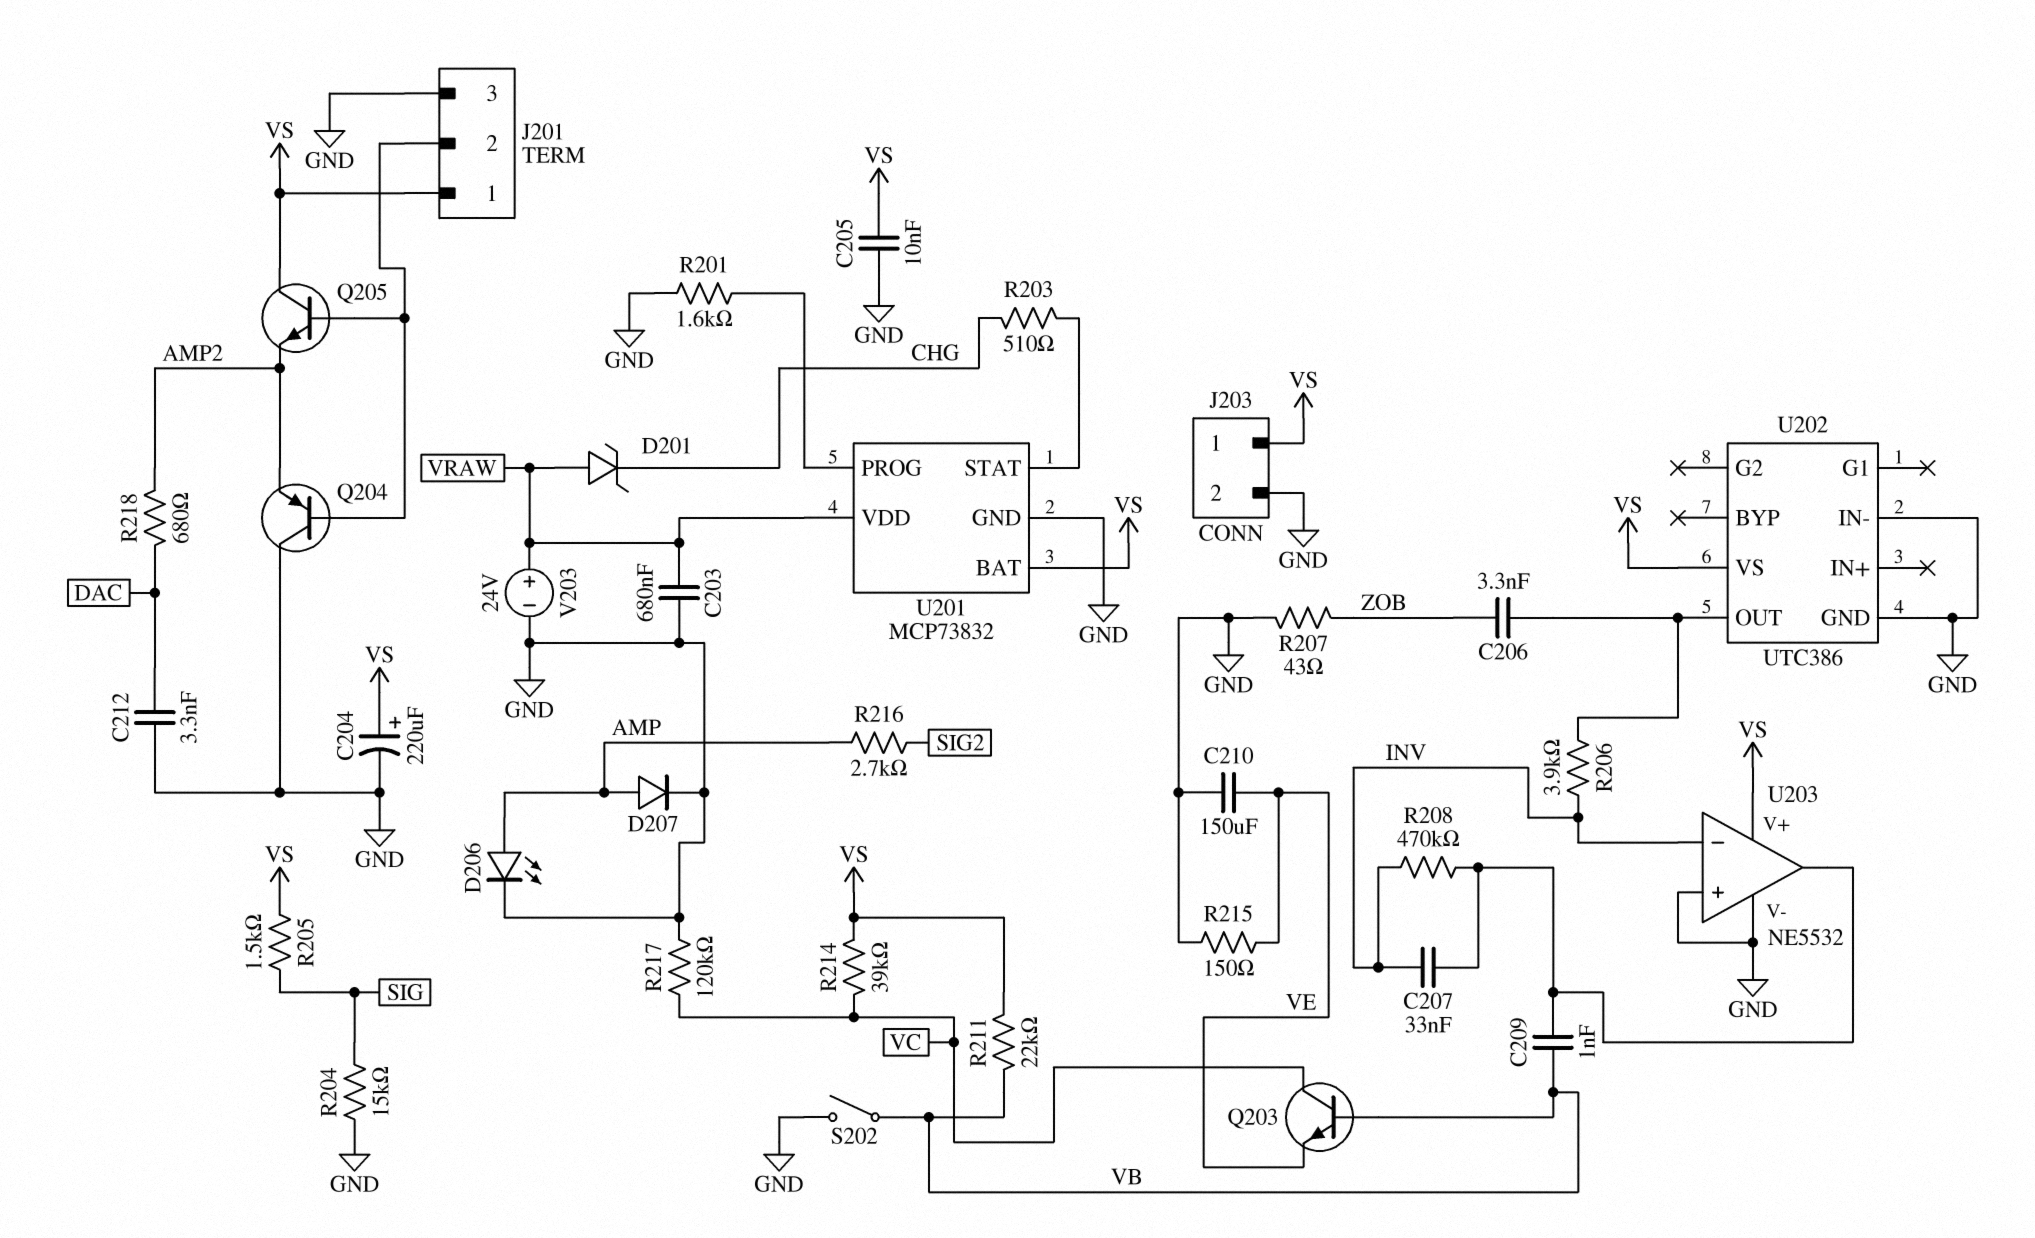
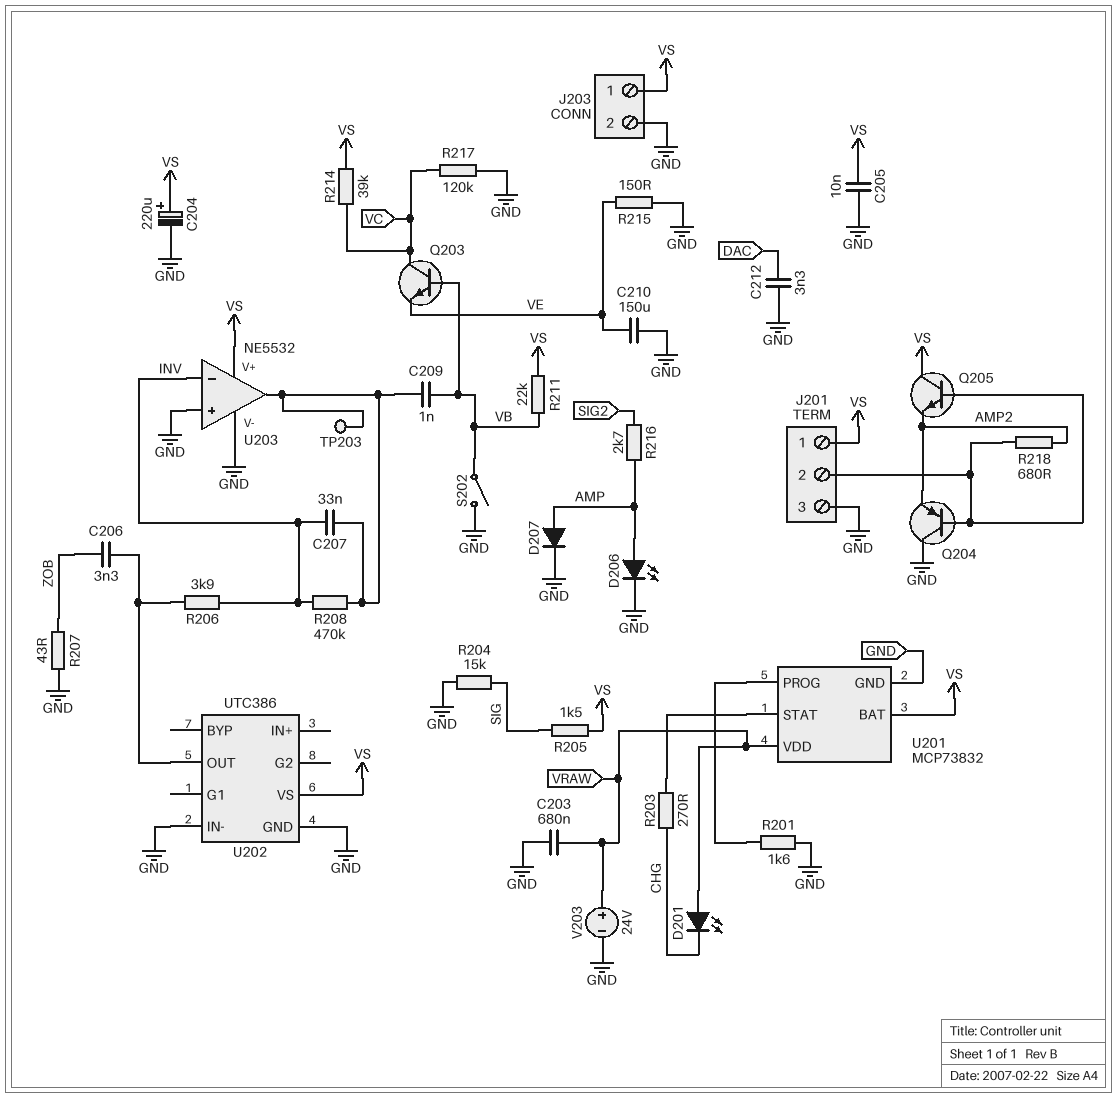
D201: zener (A VRAW, K CHG) -> LED (A VRAW, K CHG)
R203: 510 (CHG, U201/STAT) -> 270 (CHG, U201/STAT)
R218: 680 (AMP2, DAC) -> 680 (AMP2, J201/2)
TP203: none -> test point (U203/out)

